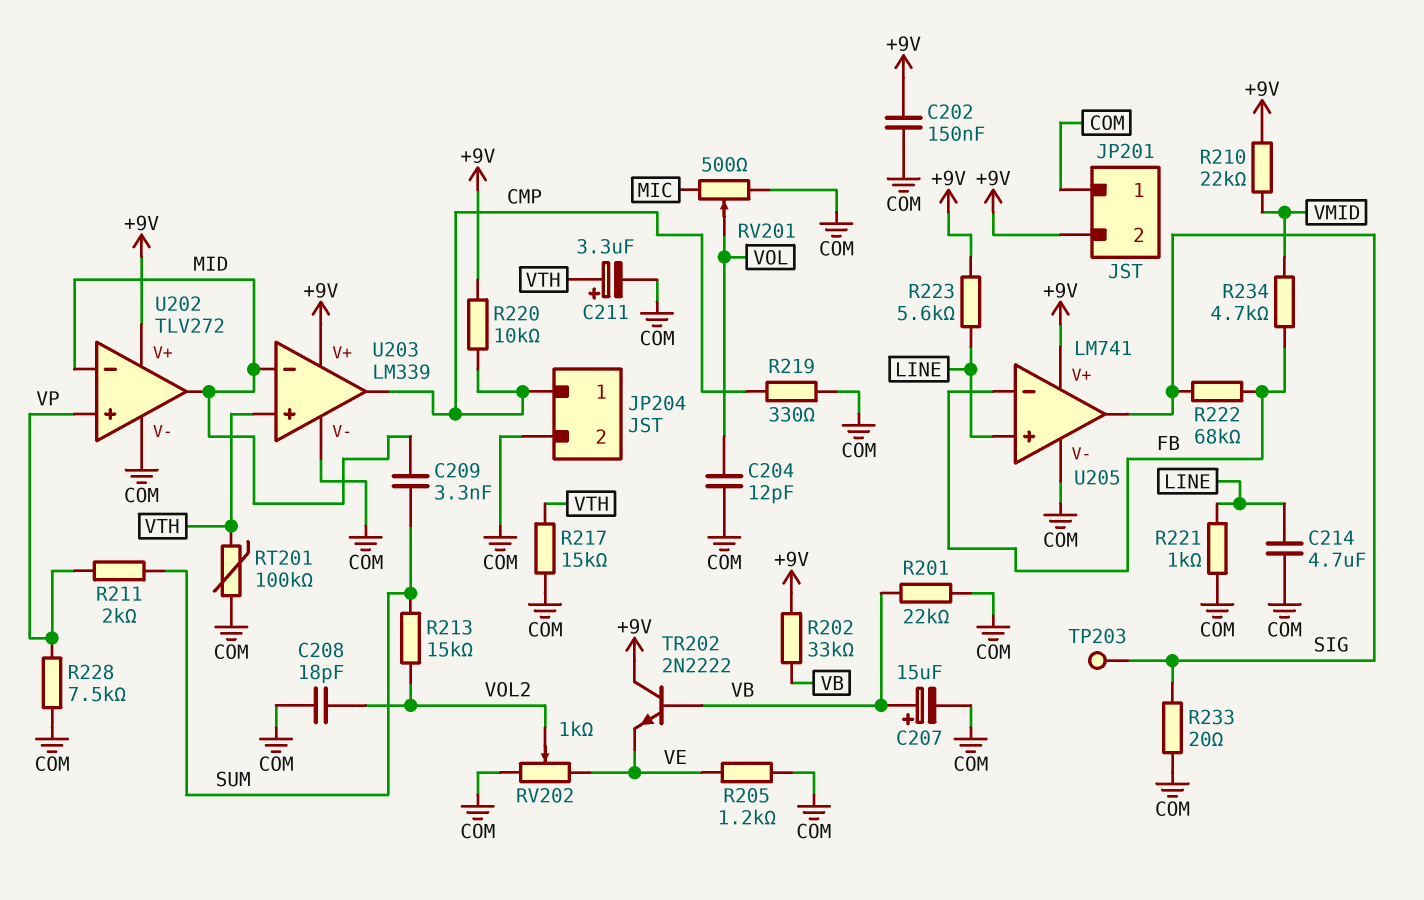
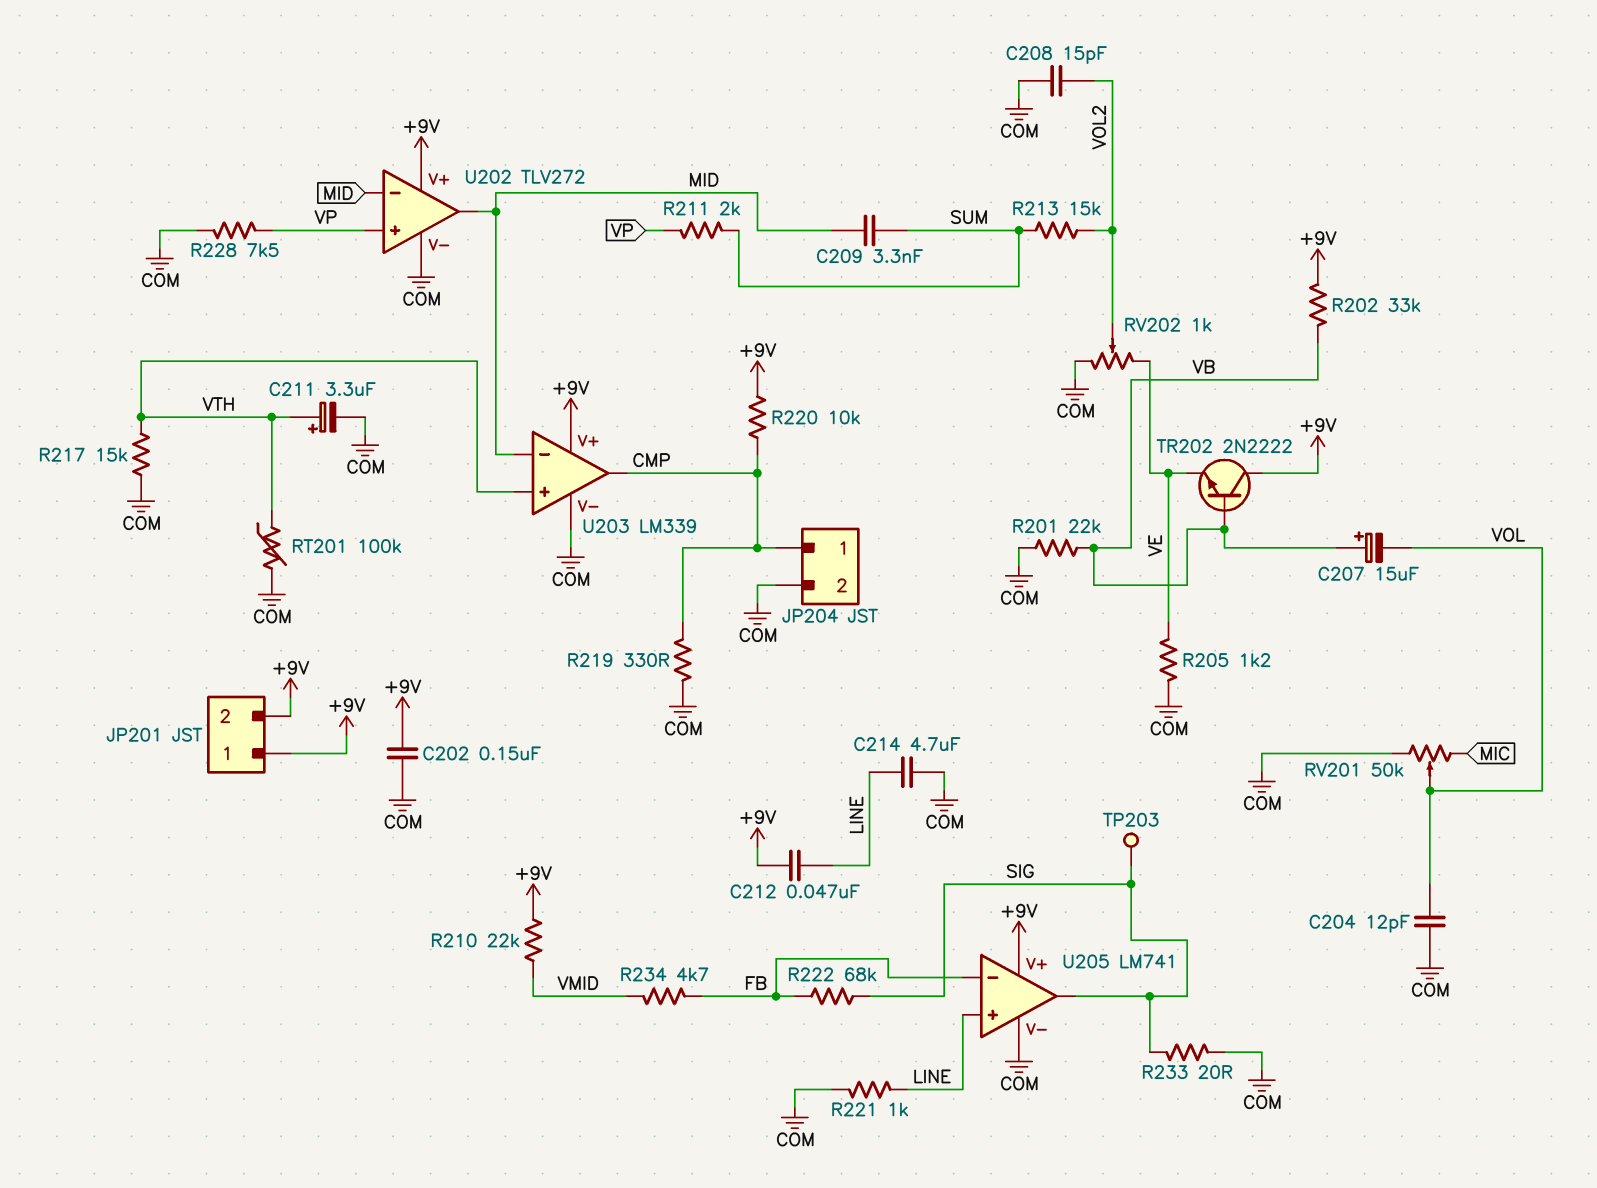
C207: 15uF (plus VB, minus COM) -> 15uF (plus VB, minus VOL)
C208: 18pF (COM, VOL2) -> 15pF (COM, VOL2)
C212: none -> 47nF (+9V, LINE)
JP201 pin 1: COM -> +9V
R223: 5.6k (+9V, LINE) -> none
RV201: 500 (COM, MIC, wiper VOL) -> 50k (COM, MIC, wiper VOL)

